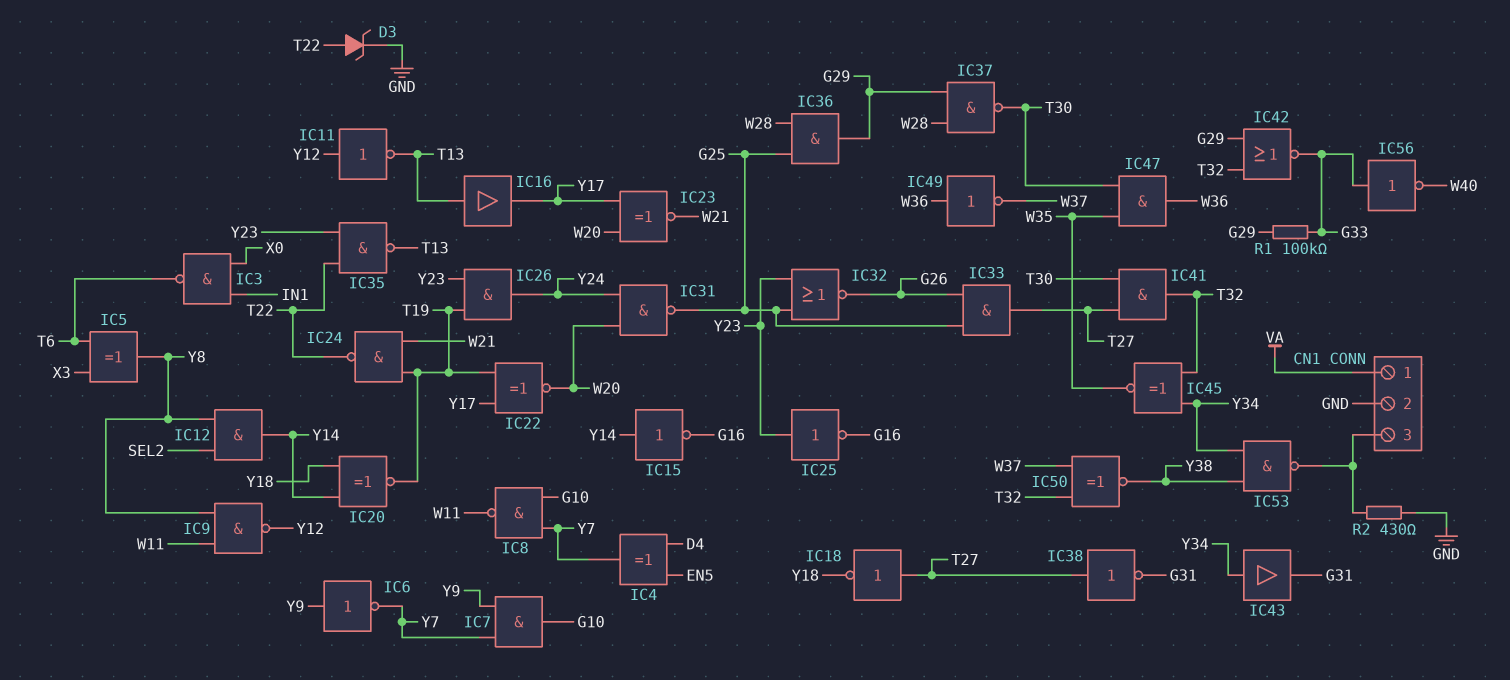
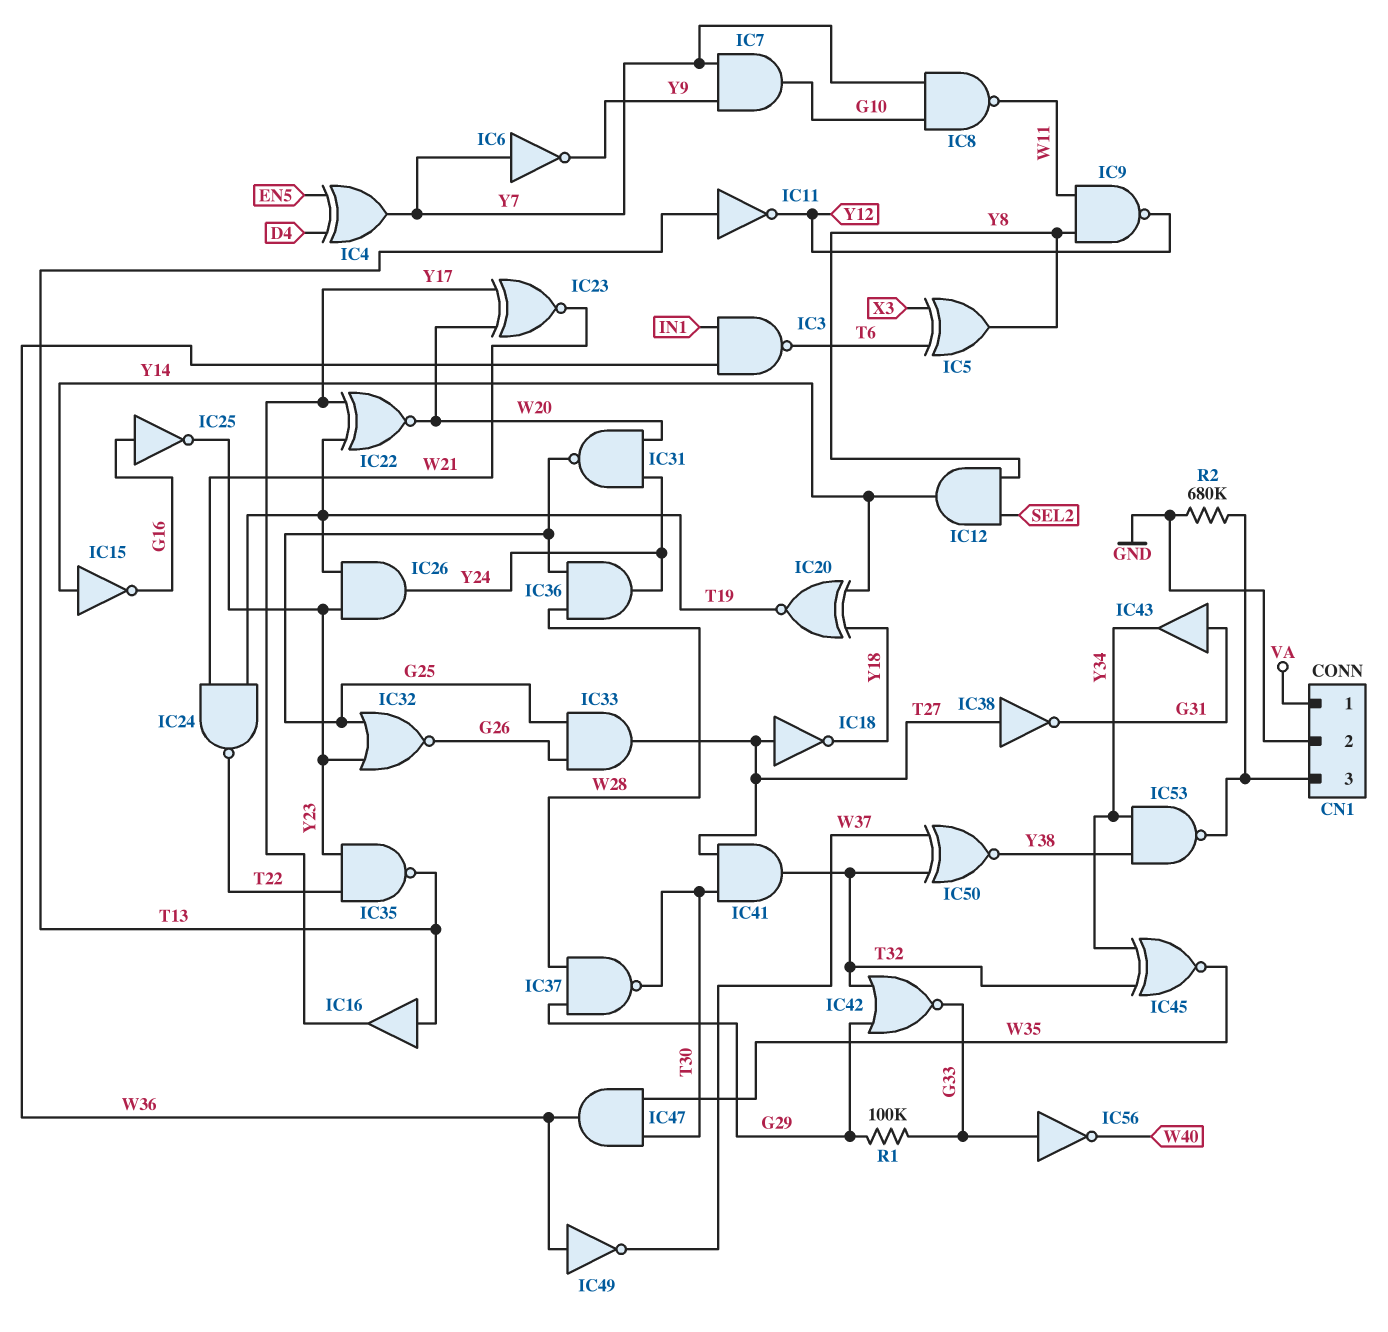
D3: zener (A T22, K GND) -> none
IC3: NAND (in IN1, in X0, out T6) -> NAND (in IN1, in W36, out T6)
IC6: NOT (in Y9, out Y7) -> NOT (in Y7, out Y9)
IC11: NOT (in Y12, out T13) -> NOT (in T13, out Y12)
IC25: NOT (in Y23, out G16) -> NOT (in G16, out Y23)
IC36: AND (in G25, in W28, out G29) -> AND (in G25, in W28, out Y24)
IC43: buffer (in Y34, out G31) -> buffer (in G31, out Y34)
R2: 430 (CN1/3, GND) -> 680k (CN1/3, GND)

